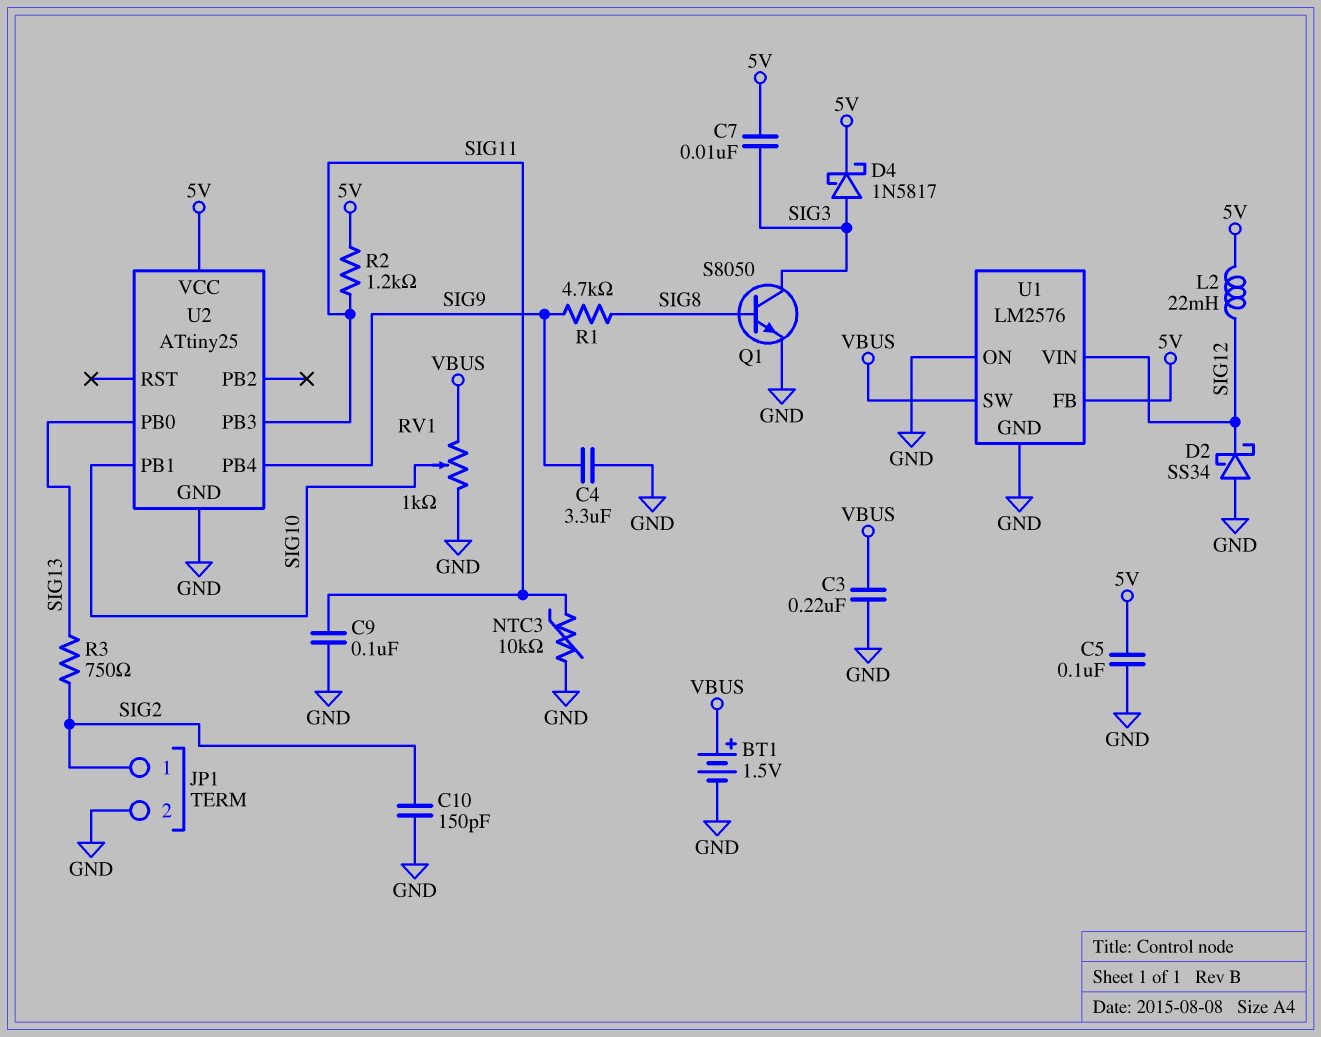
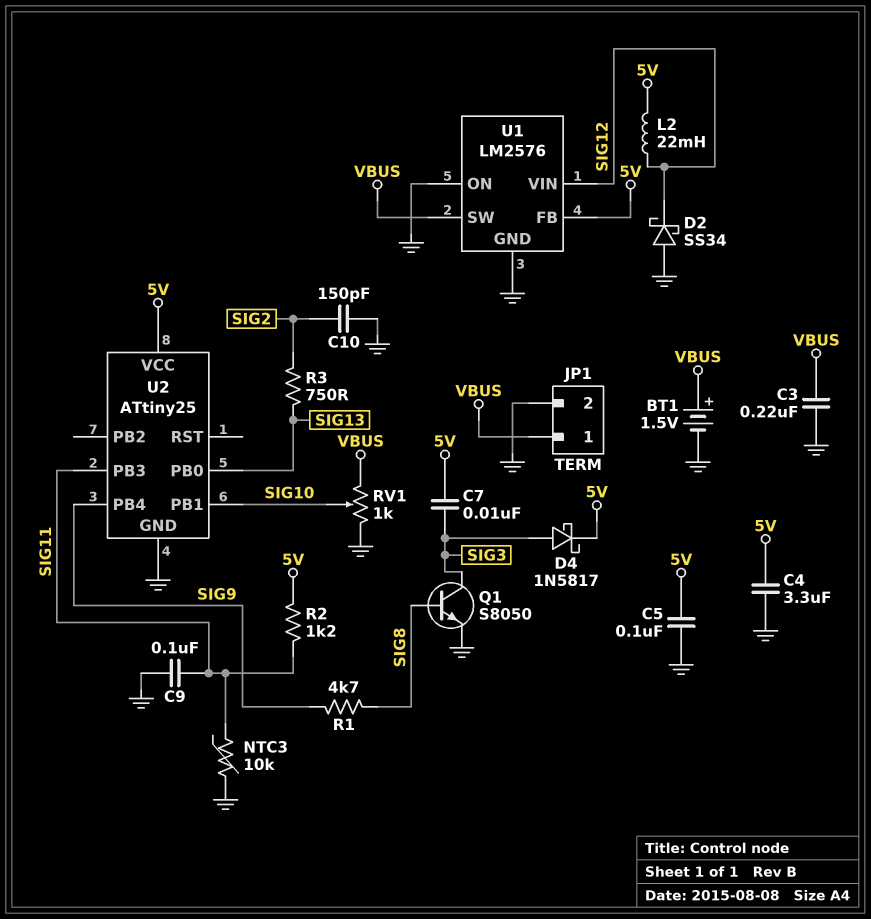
C4: 3.3uF (GND, SIG9) -> 3.3uF (5V, GND)
JP1 pin 1: SIG2 -> VBUS

